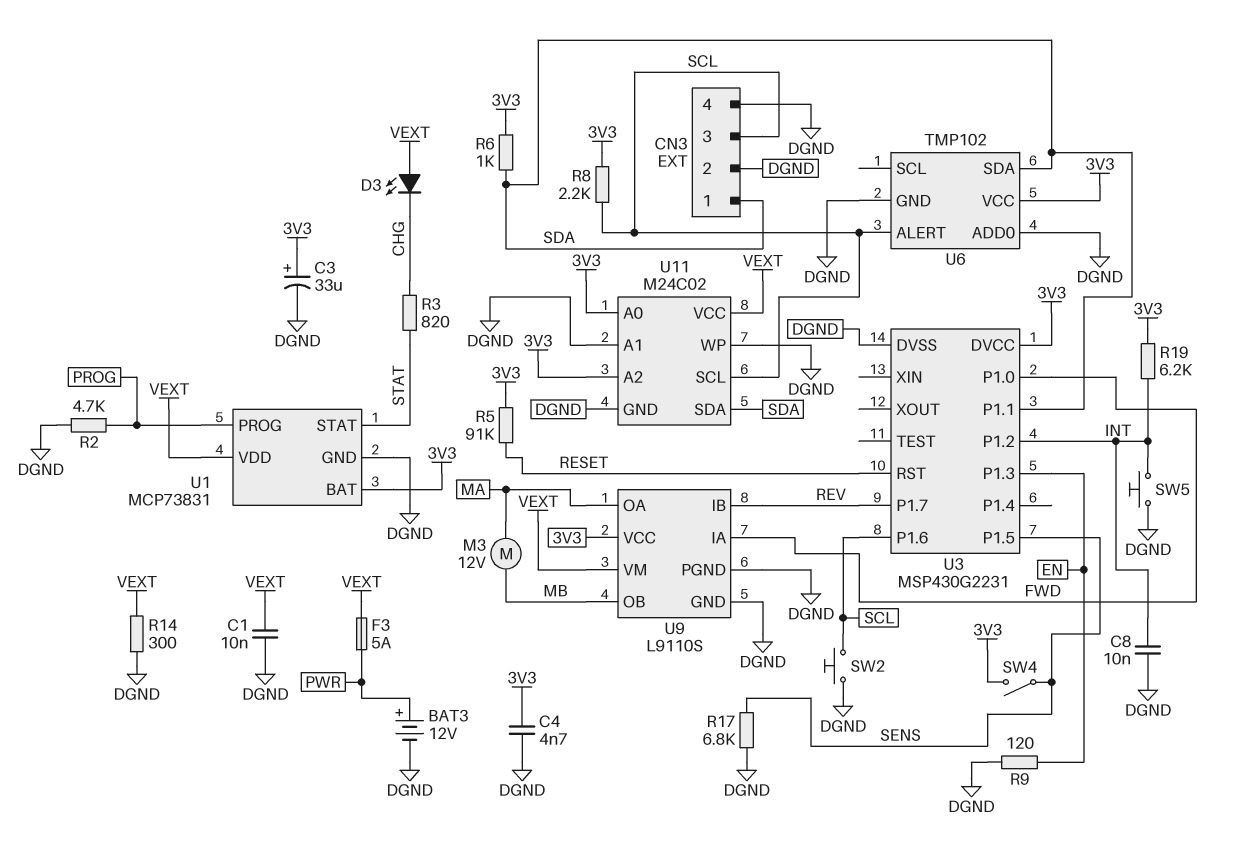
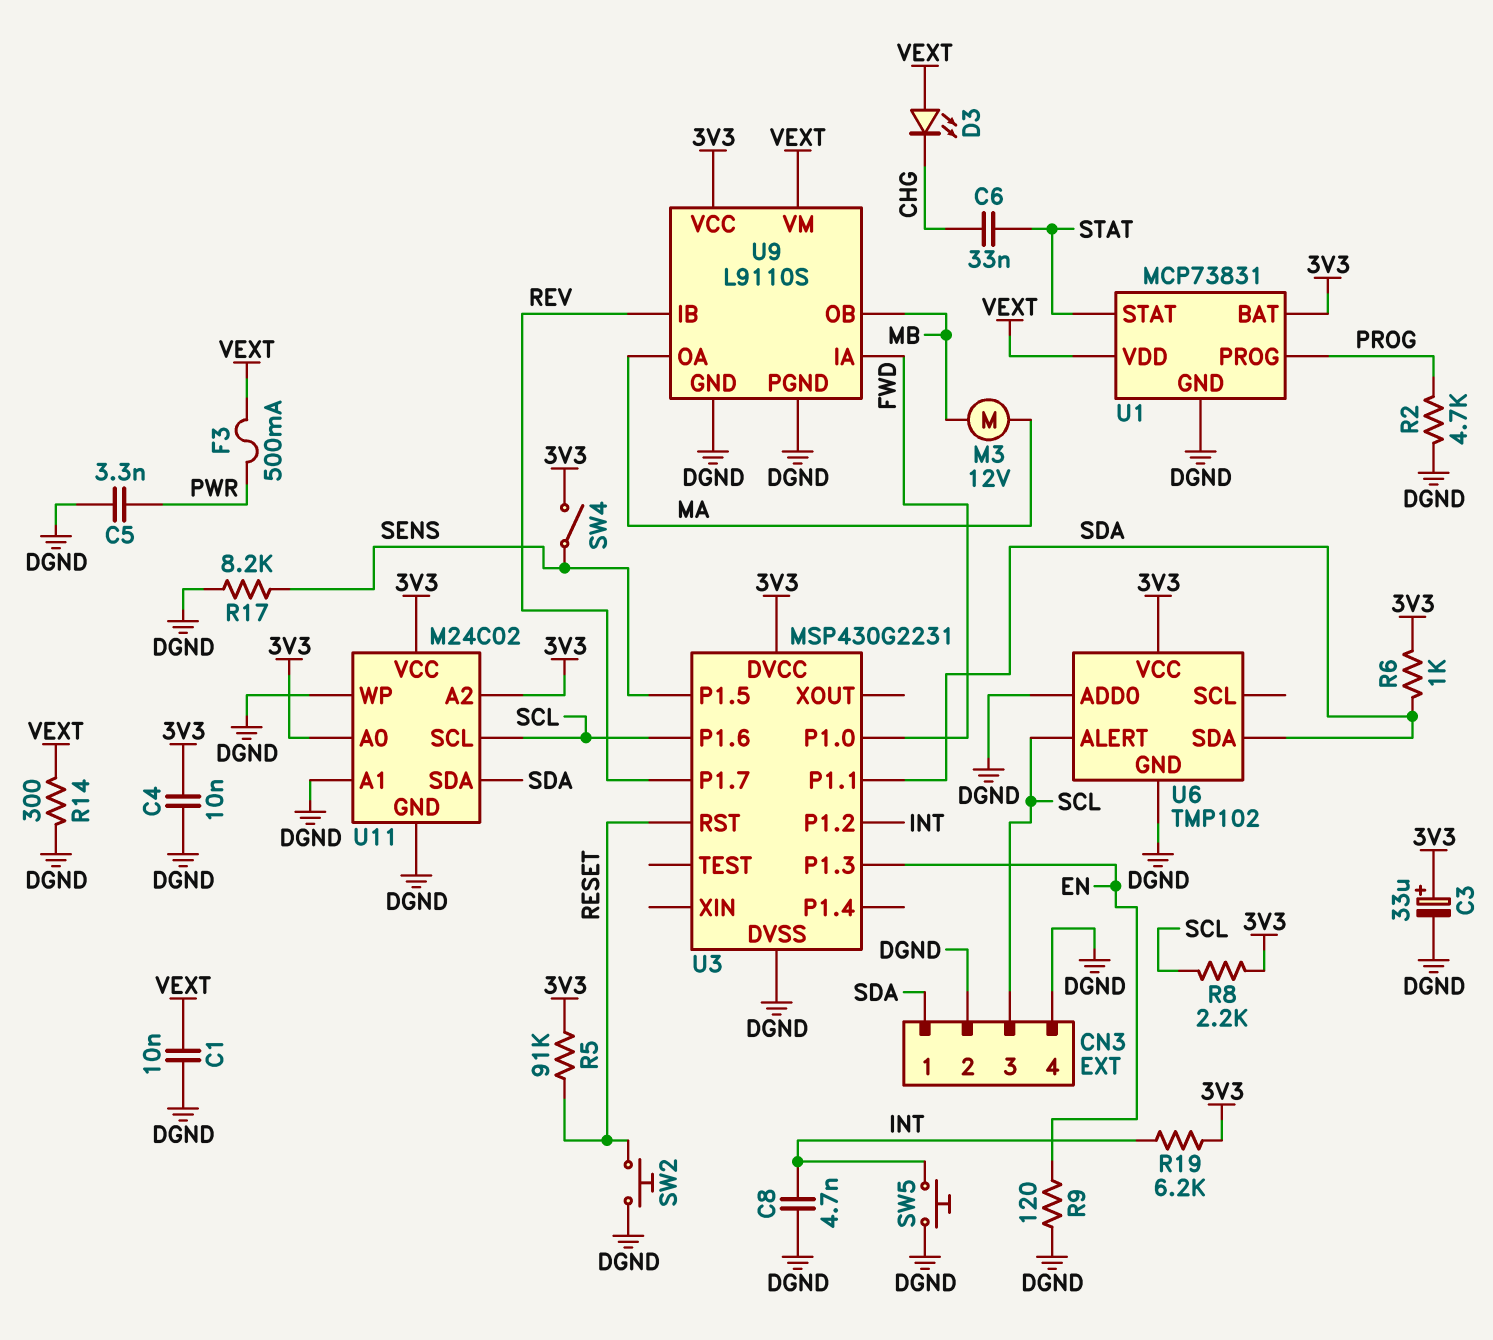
BAT3: 12V (plus PWR, minus DGND) -> none
C4: 4.7nF (3V3, DGND) -> 10nF (3V3, DGND)
C5: none -> 3.3nF (DGND, PWR)
C6: none -> 33nF (CHG, STAT)
C8: 10nF (DGND, INT) -> 4.7nF (DGND, INT)
F3: 5A (PWR, VEXT) -> 500mA (PWR, VEXT)
R3: 820 (CHG, STAT) -> none
R17: 6.8k (DGND, SENS) -> 8.2k (DGND, SENS)
SW2: button (DGND, SCL) -> button (DGND, RESET)
U11 pin VCC: VEXT -> 3V3

